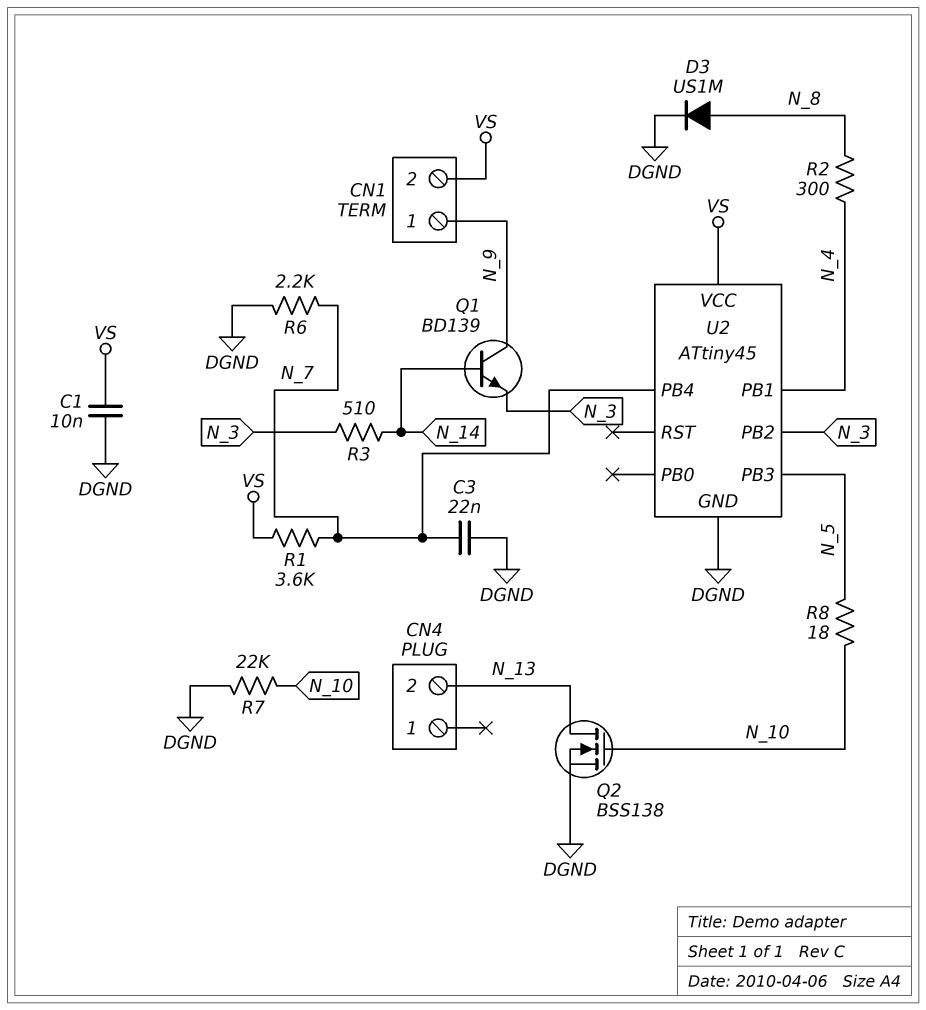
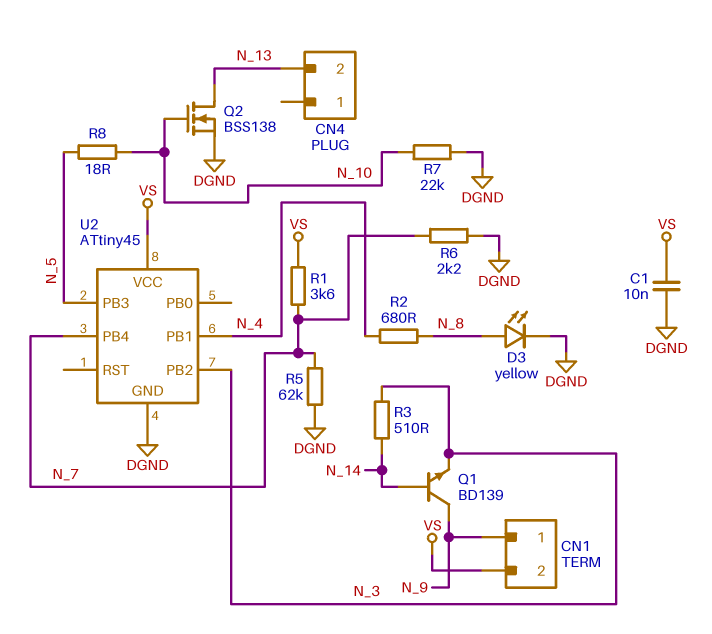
C3: 22nF (DGND, N_7) -> none
D3: diode US1M (A N_8, K DGND) -> LED yellow (A N_8, K DGND)
R2: 300 (N_4, N_8) -> 680 (N_4, N_8)
R5: none -> 62k (DGND, N_7)

